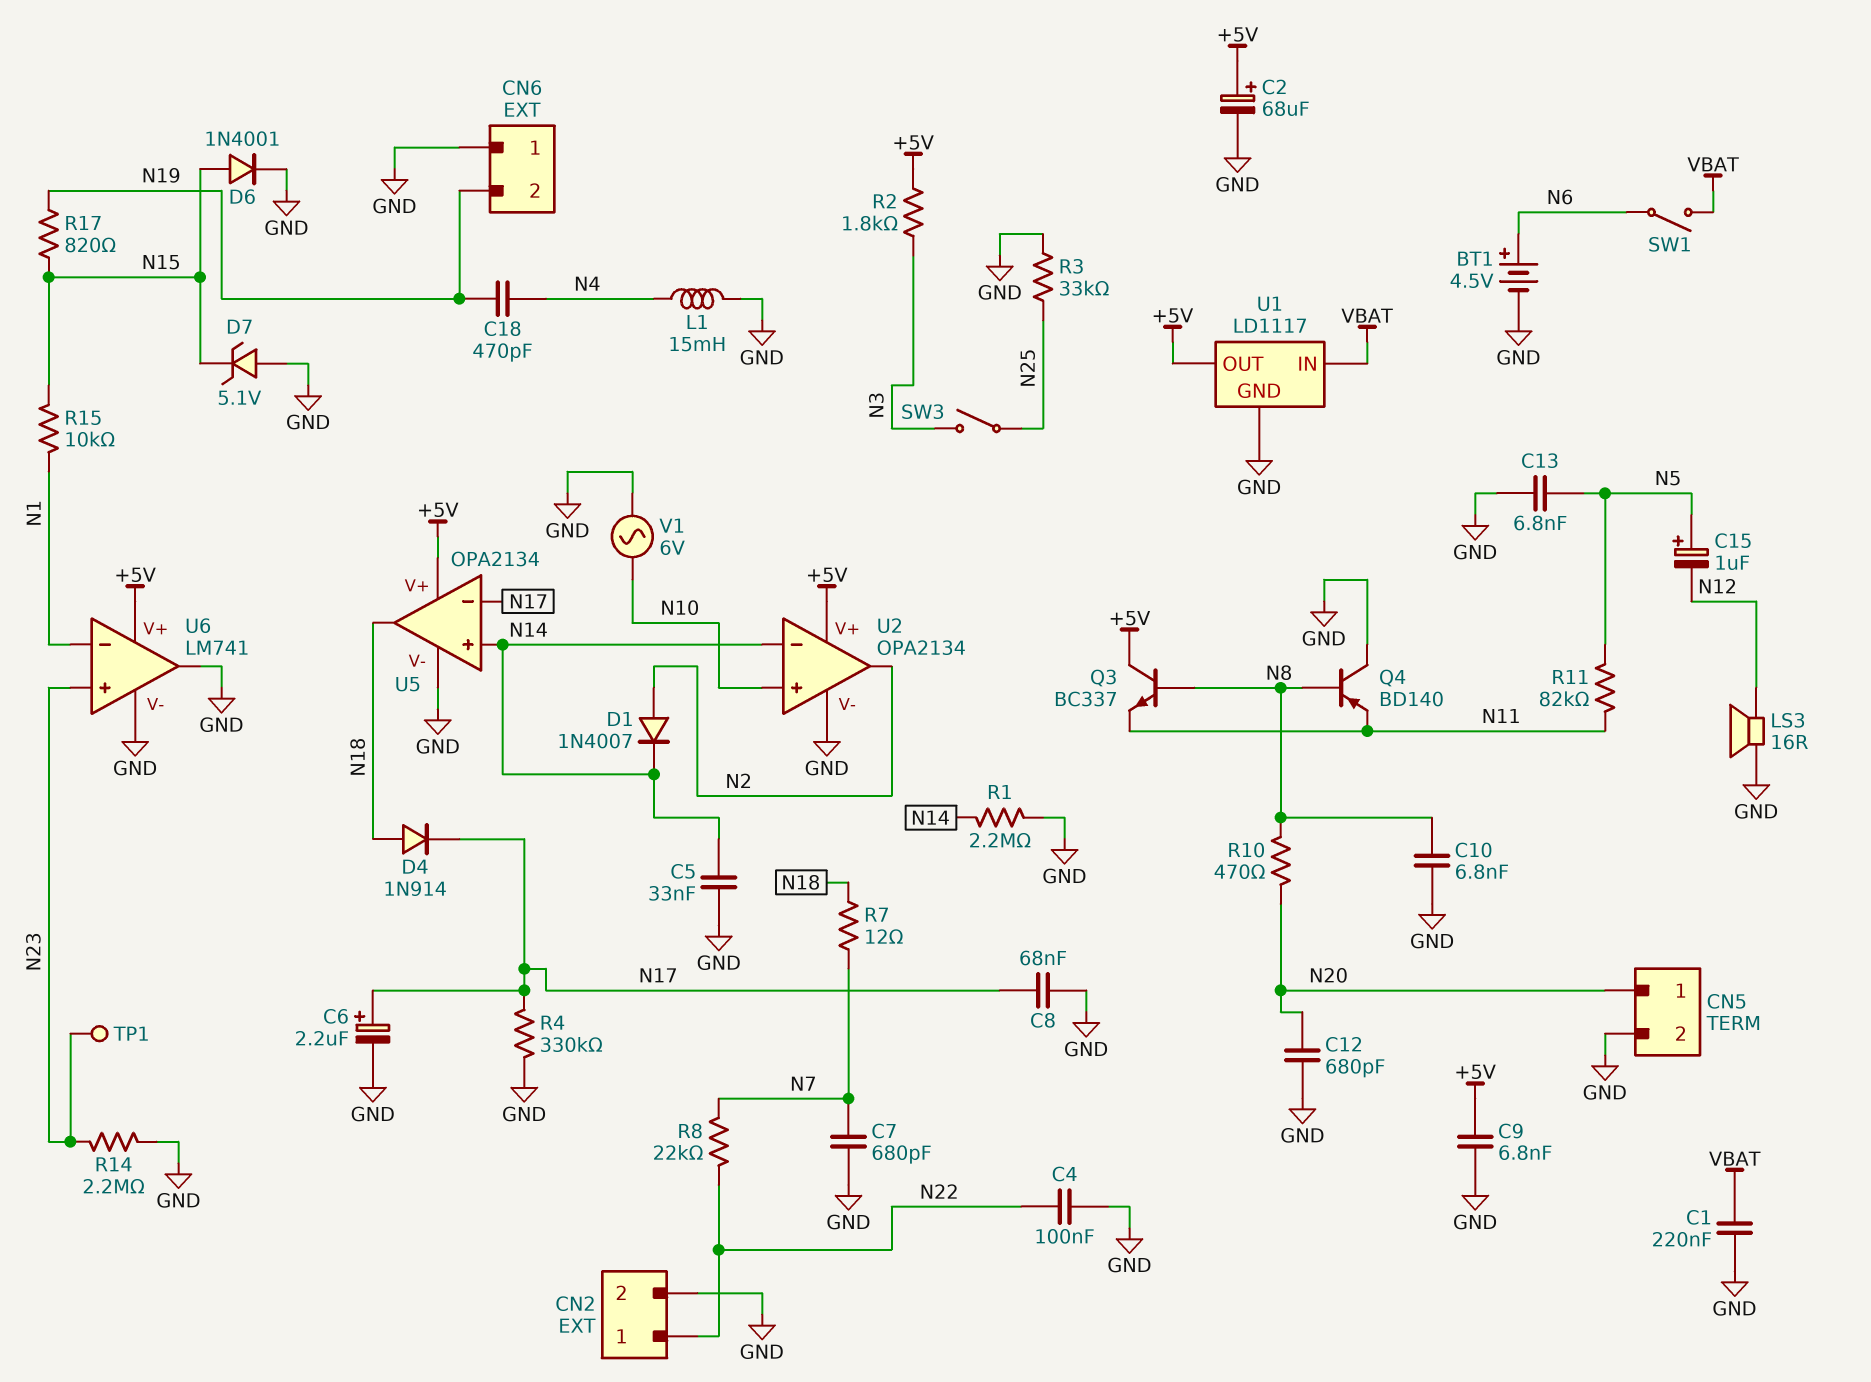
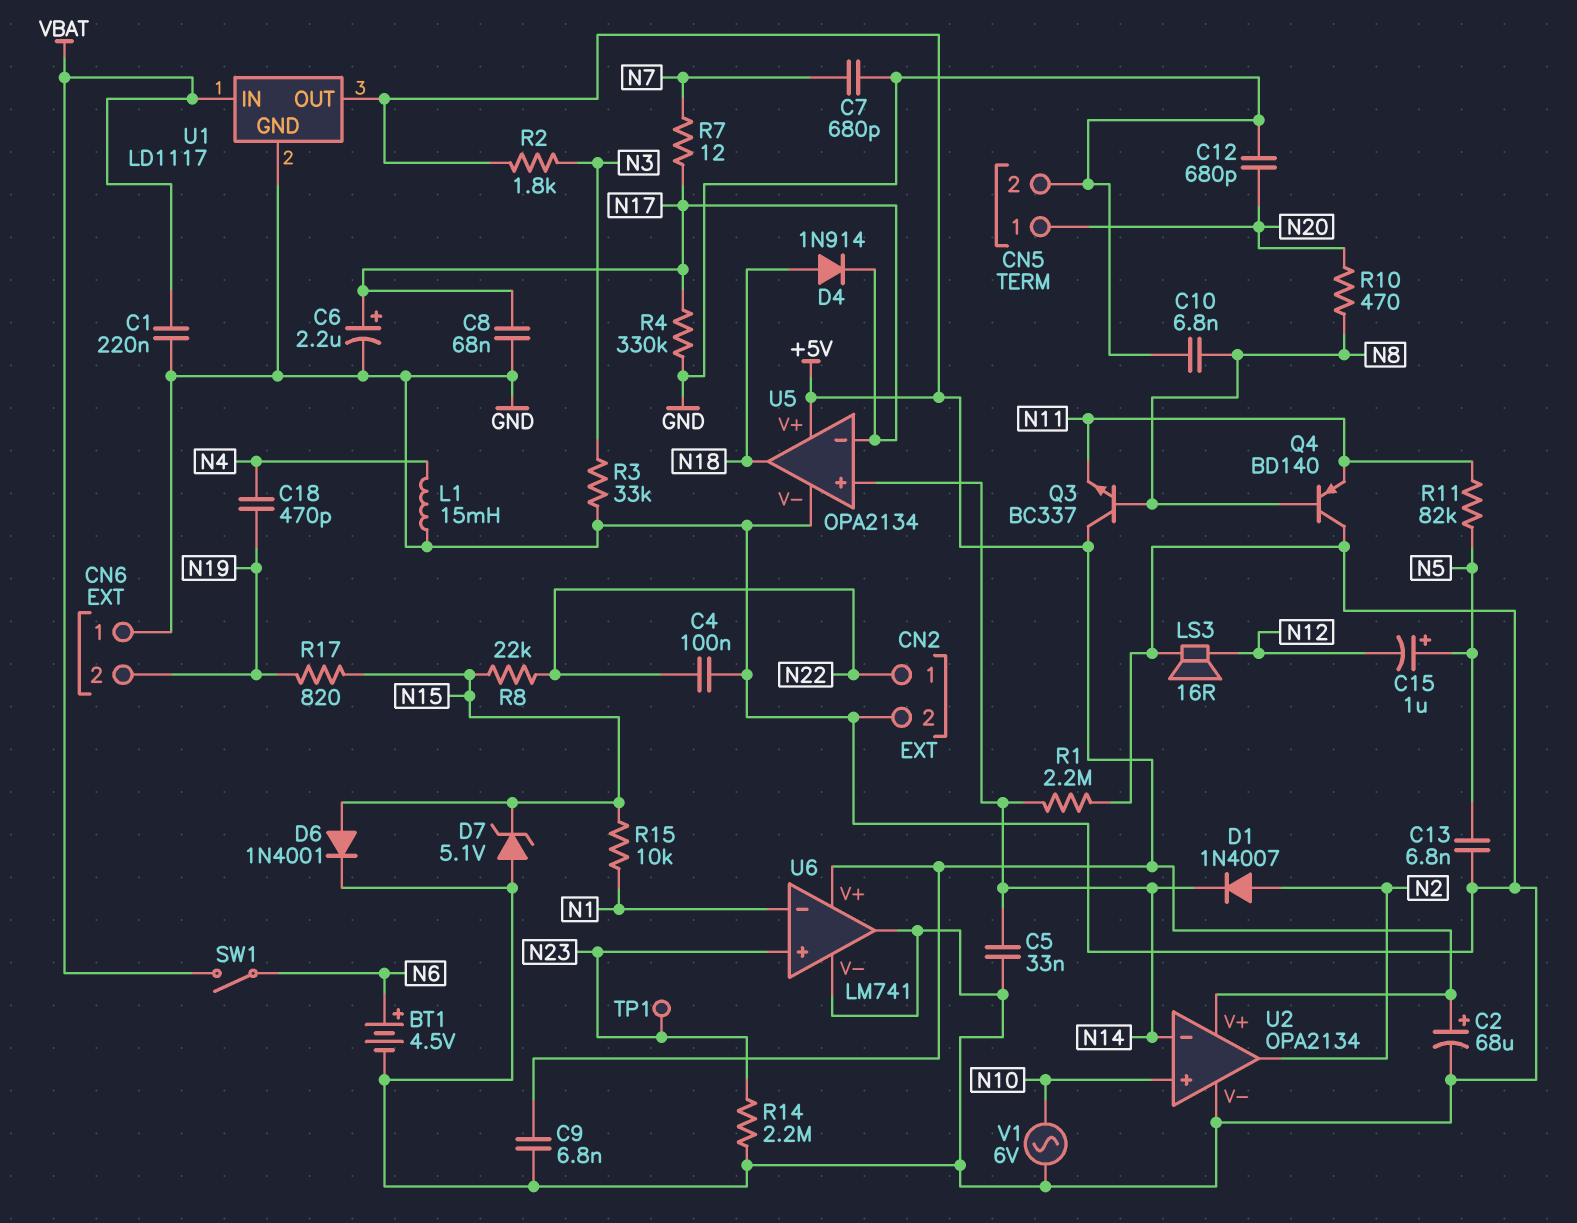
R3: 33k (GND, N25) -> 33k (GND, N3)
R7: 12 (N7, N18) -> 12 (N7, N17)
R8: 22k (N7, N22) -> 22k (N15, N22)
SW3: switch (N3, N25) -> none

